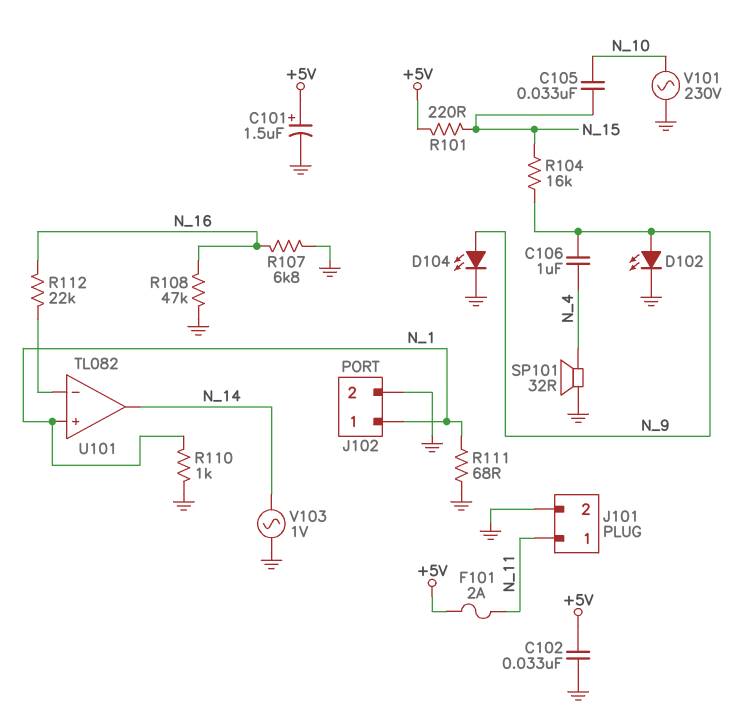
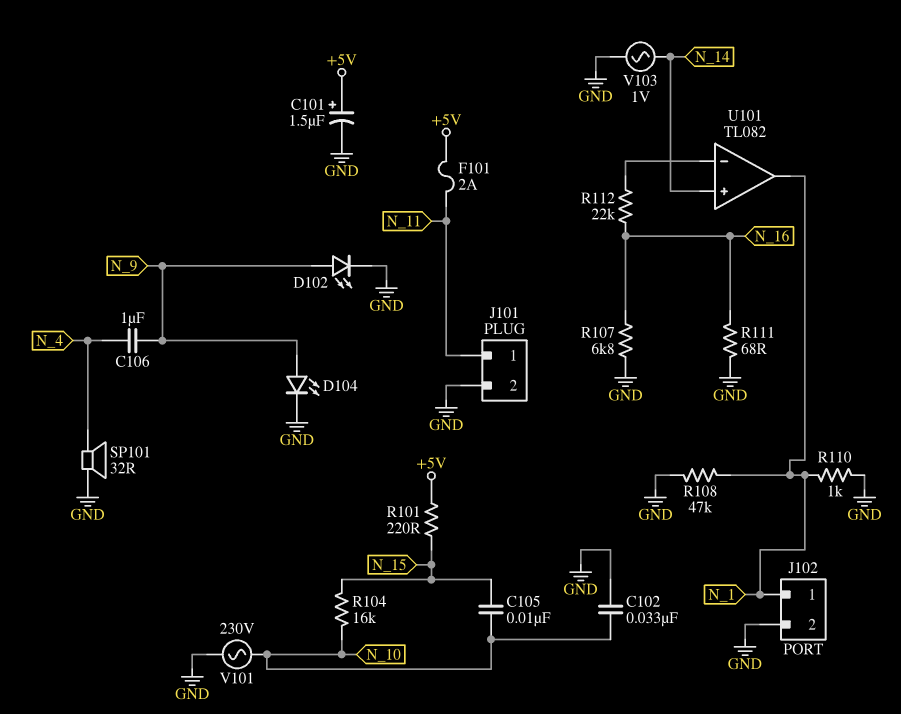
C102: 33nF (+5V, GND) -> 33nF (GND, N_10)
C105: 33nF (N_10, N_15) -> 10nF (N_10, N_15)
R104: 16k (N_9, N_15) -> 16k (N_10, N_15)
R108: 47k (GND, N_16) -> 47k (GND, N_1)
R111: 68 (GND, N_1) -> 68 (GND, N_16)
U101 pin in+: N_1 -> N_14
U101 pin out: N_14 -> N_1

